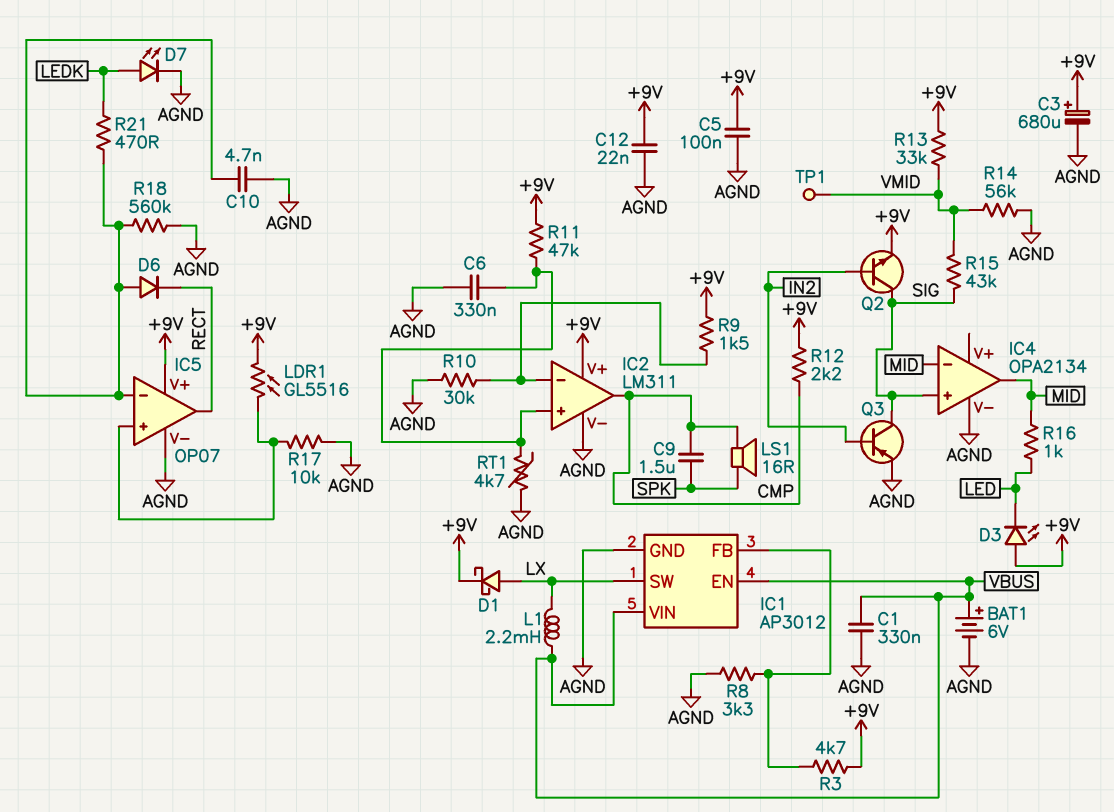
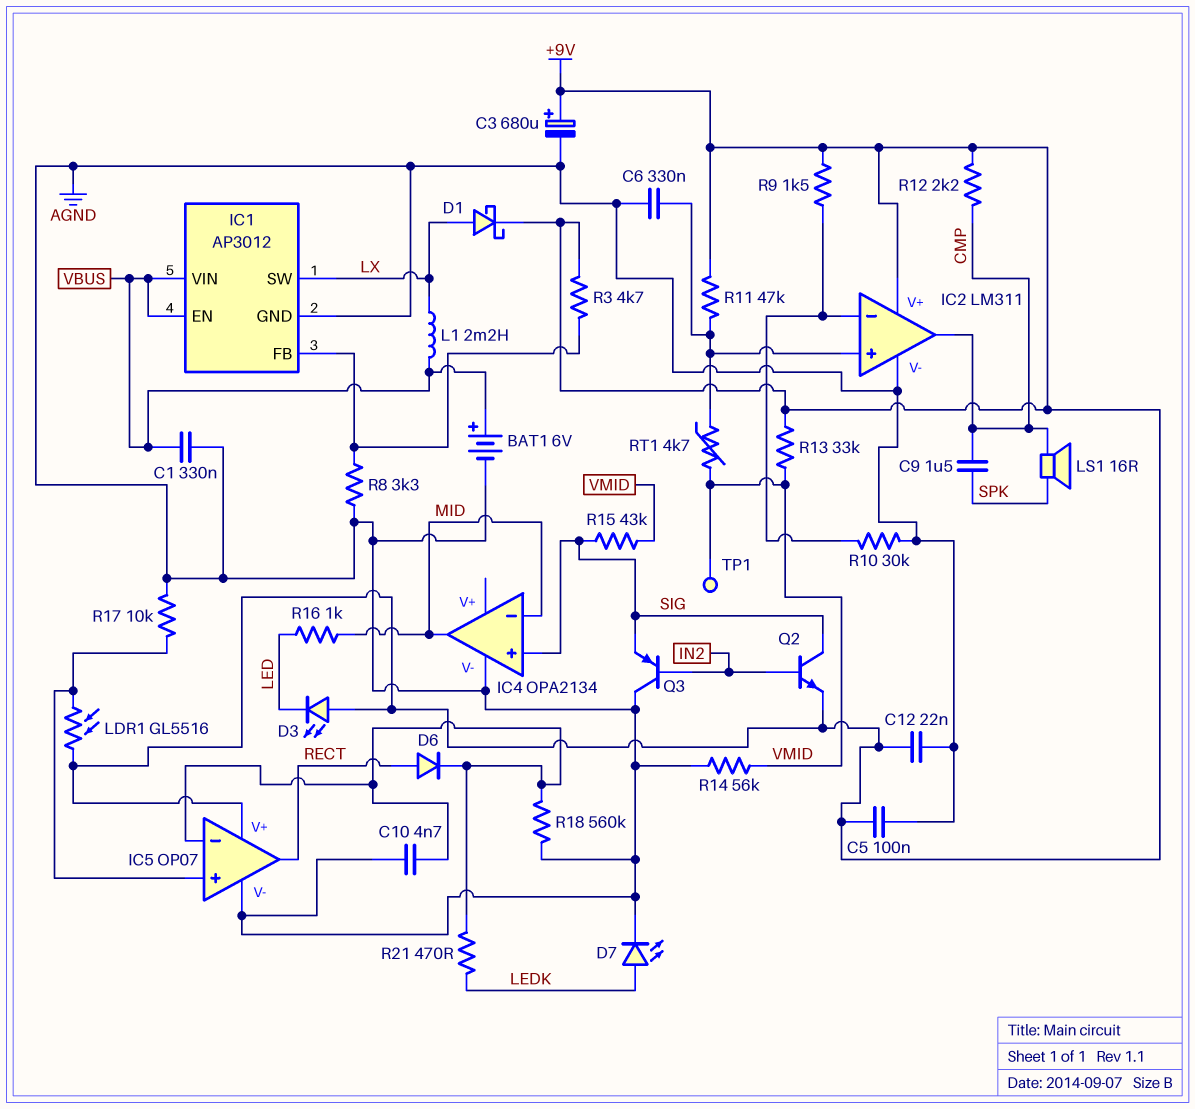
D6: diode (A IC5/in-, K RECT) -> diode (A RECT, K IC5/in-)
Q3: PNP (B IN2, C SIG, E AGND) -> PNP (B IN2, C AGND, E SIG)
RT1: 4.7k (AGND, IC2/in+) -> 4.7k (IC2/in+, VMID)

